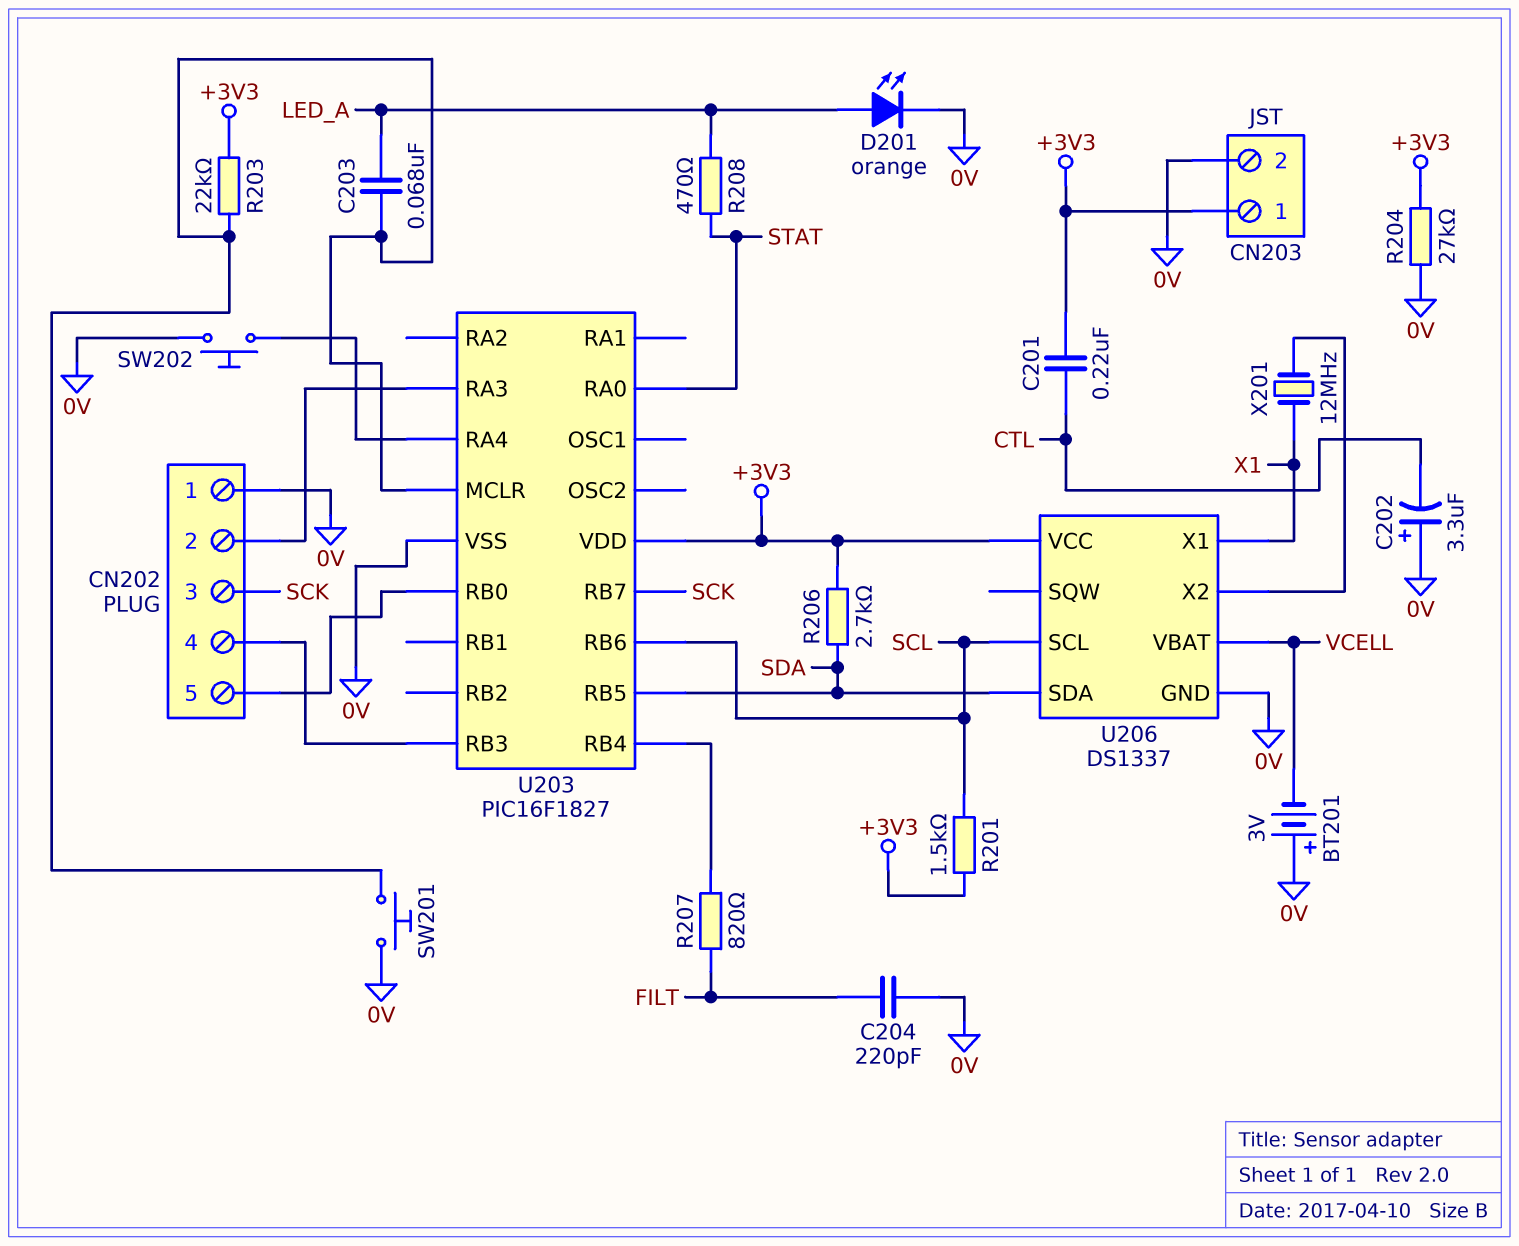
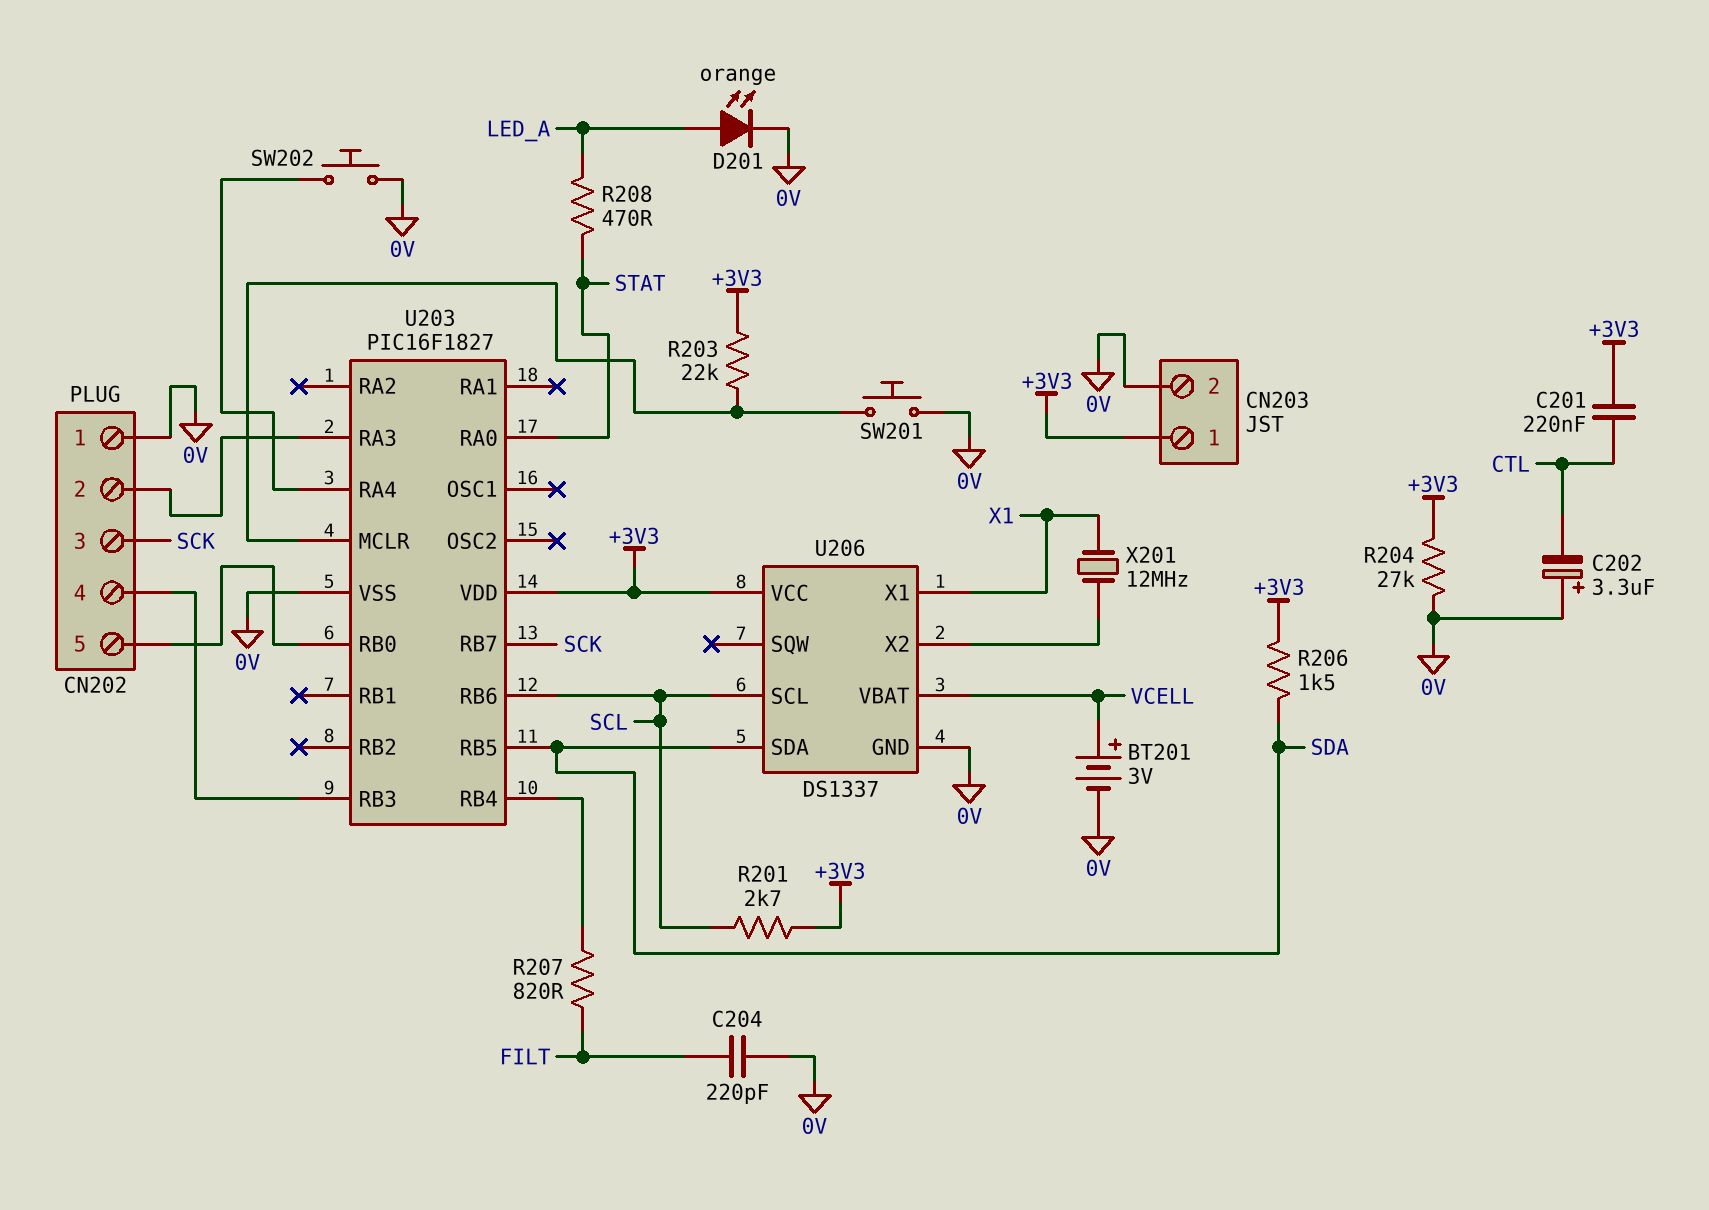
BT201: 3V (plus 0V, minus VCELL) -> 3V (plus VCELL, minus 0V)
C203: 68nF (LED_A, U203/MCLR) -> none
R201: 1.5k (+3V3, SCL) -> 2.7k (+3V3, SCL)
R206: 2.7k (+3V3, SDA) -> 1.5k (+3V3, SDA)

